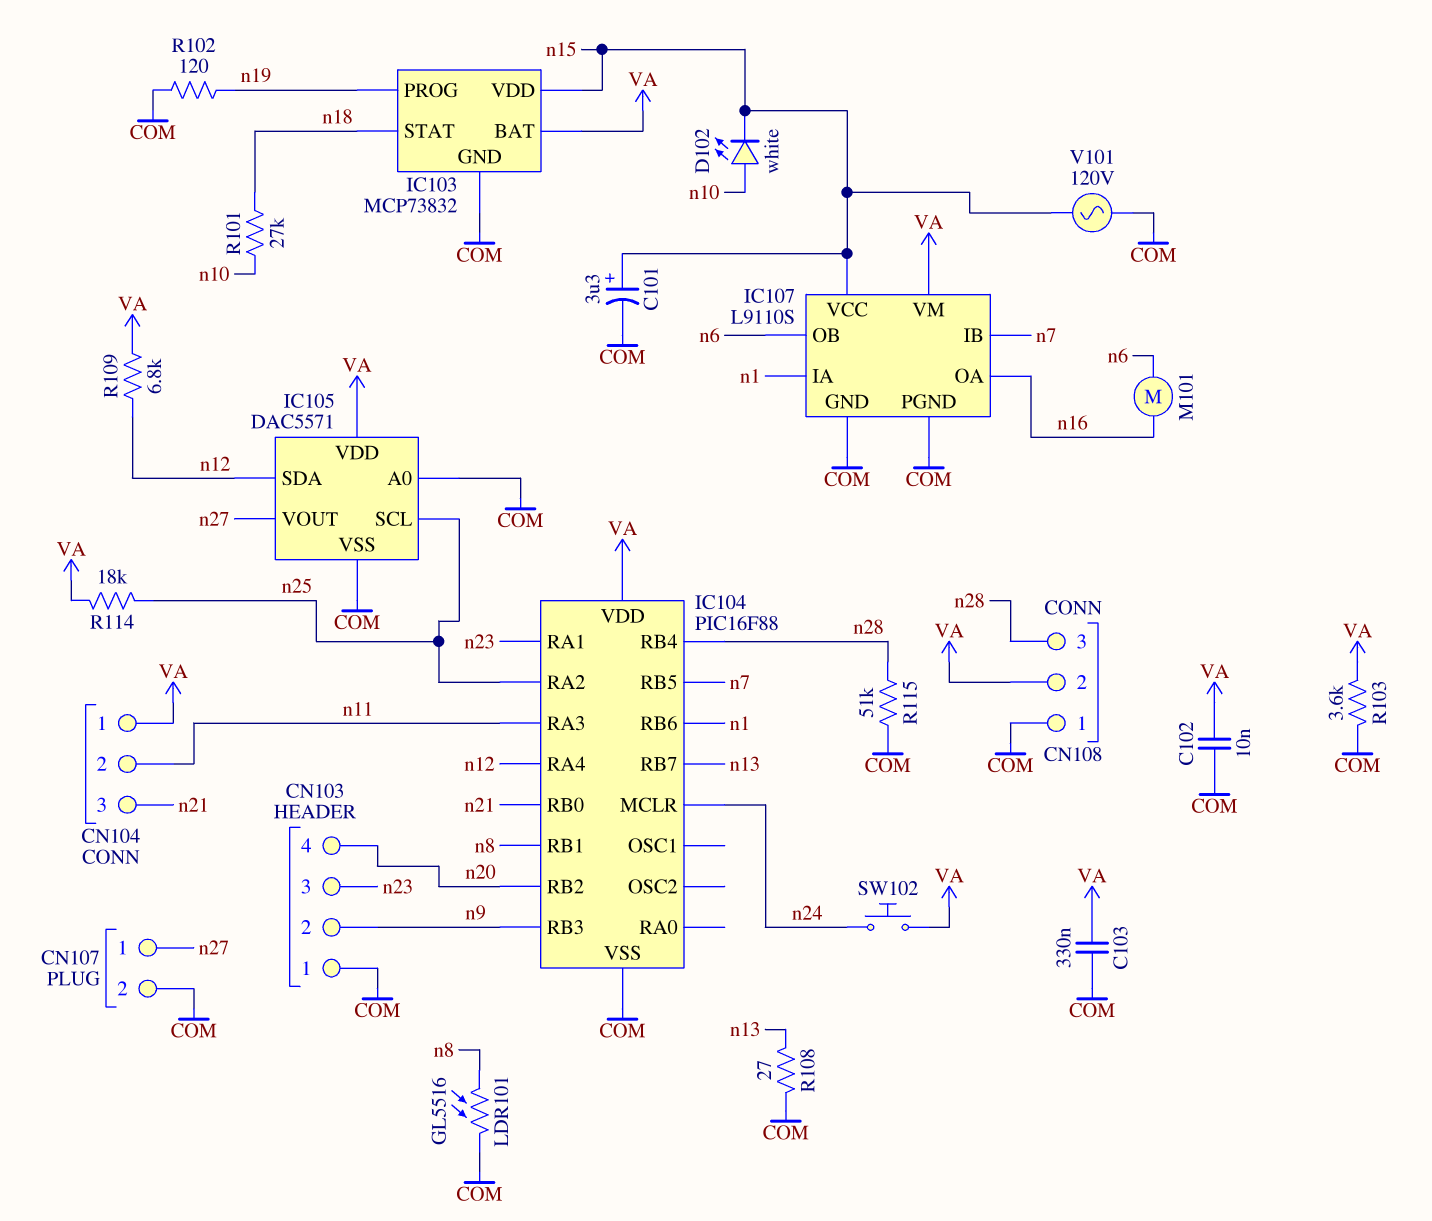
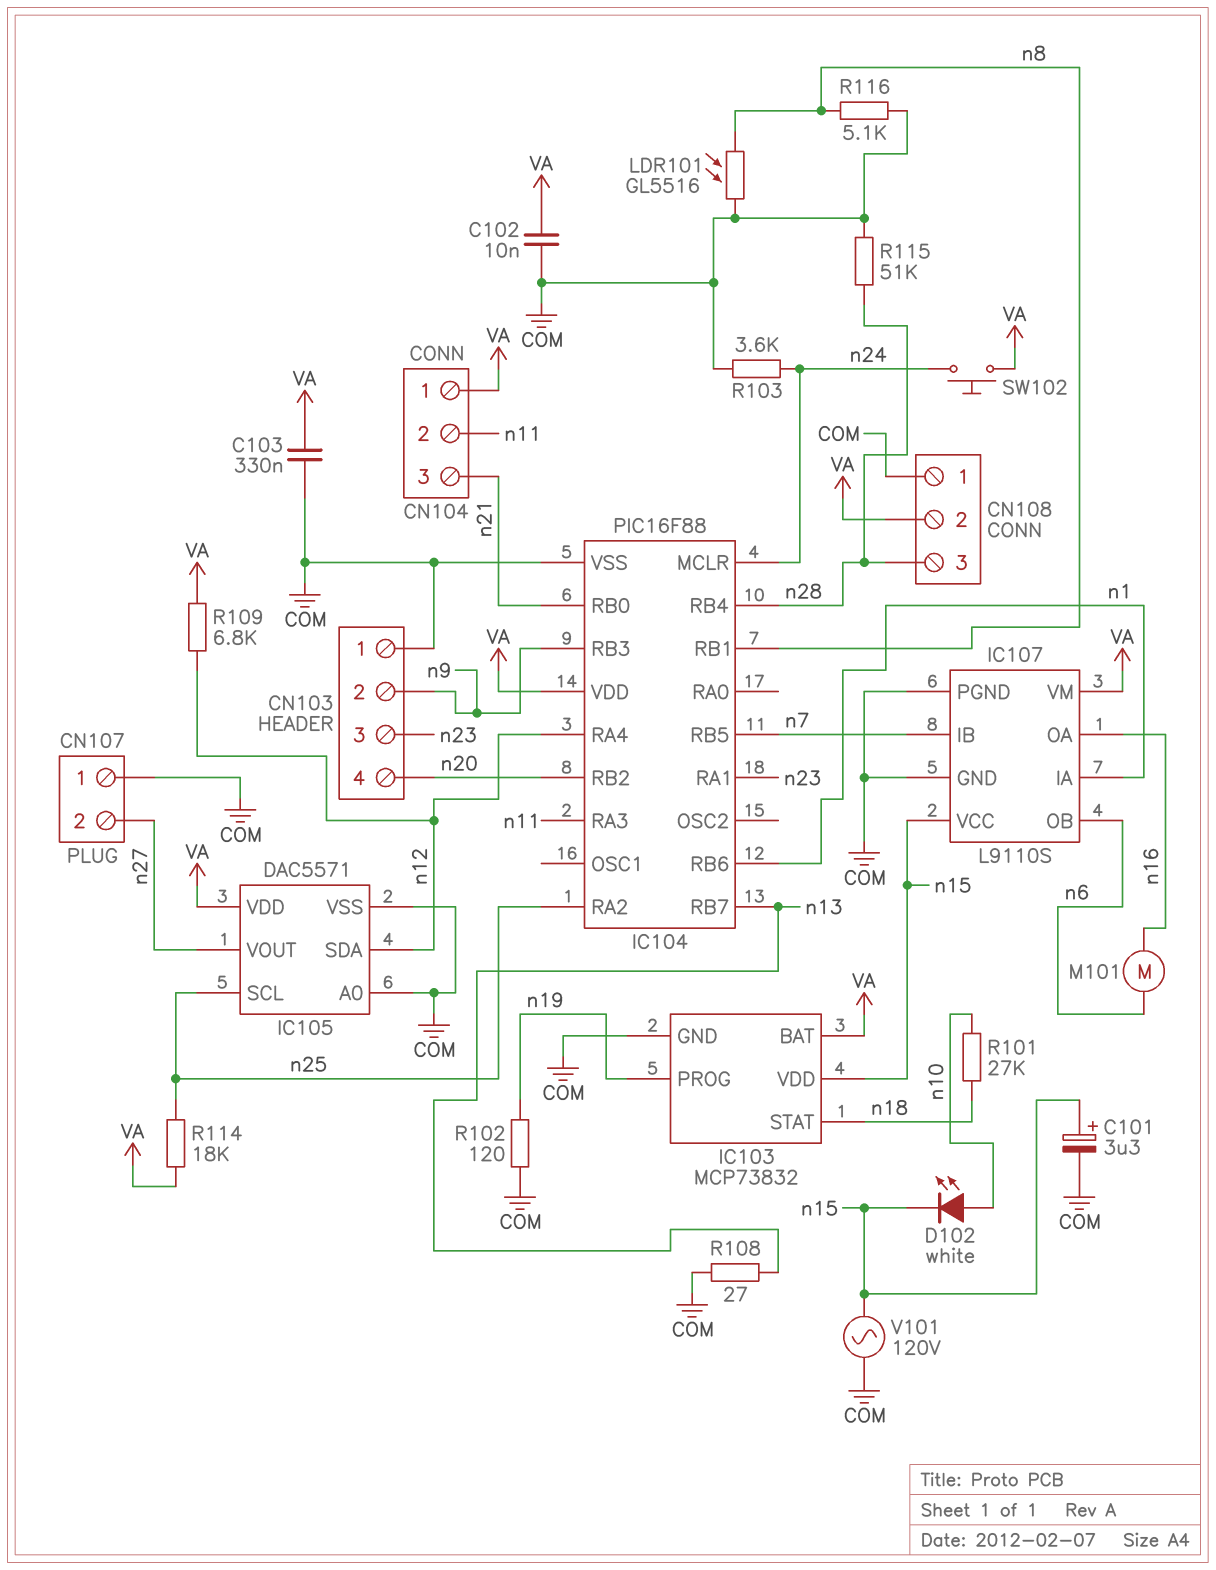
CN107 pin 1: n27 -> COM
CN107 pin 2: COM -> n27
R103: 3.6k (COM, VA) -> 3.6k (COM, n24)
R116: none -> 5.1k (COM, n8)

